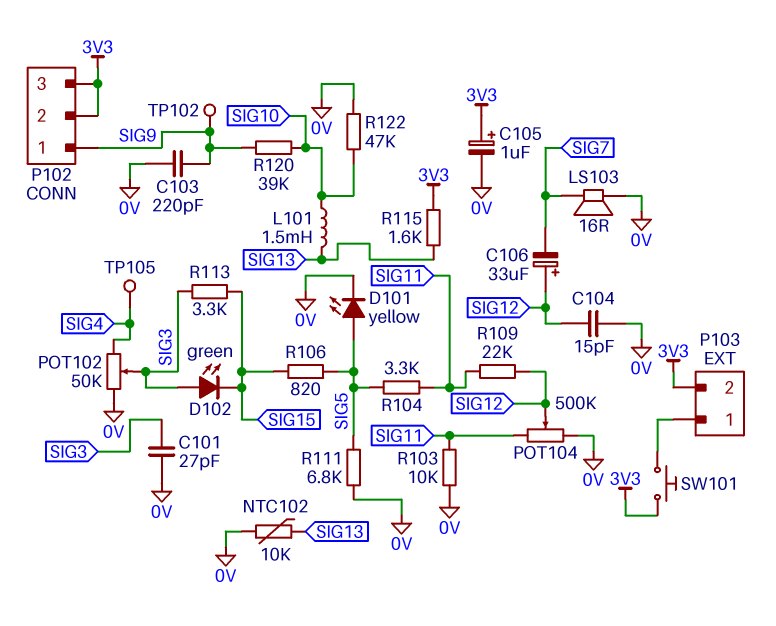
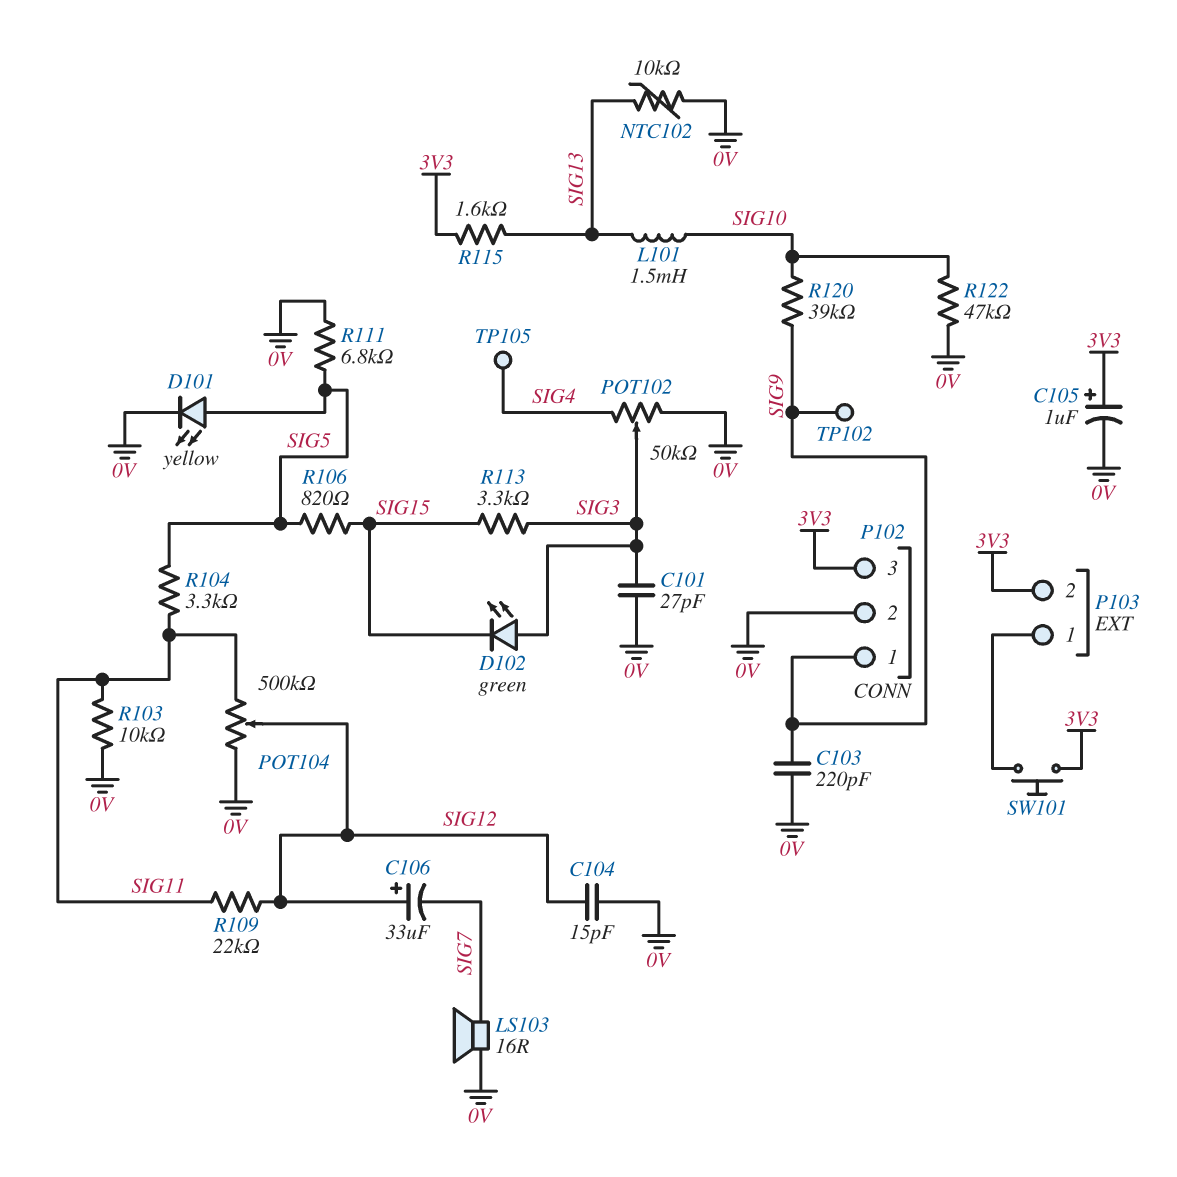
P102 pin 2: 3V3 -> 0V

